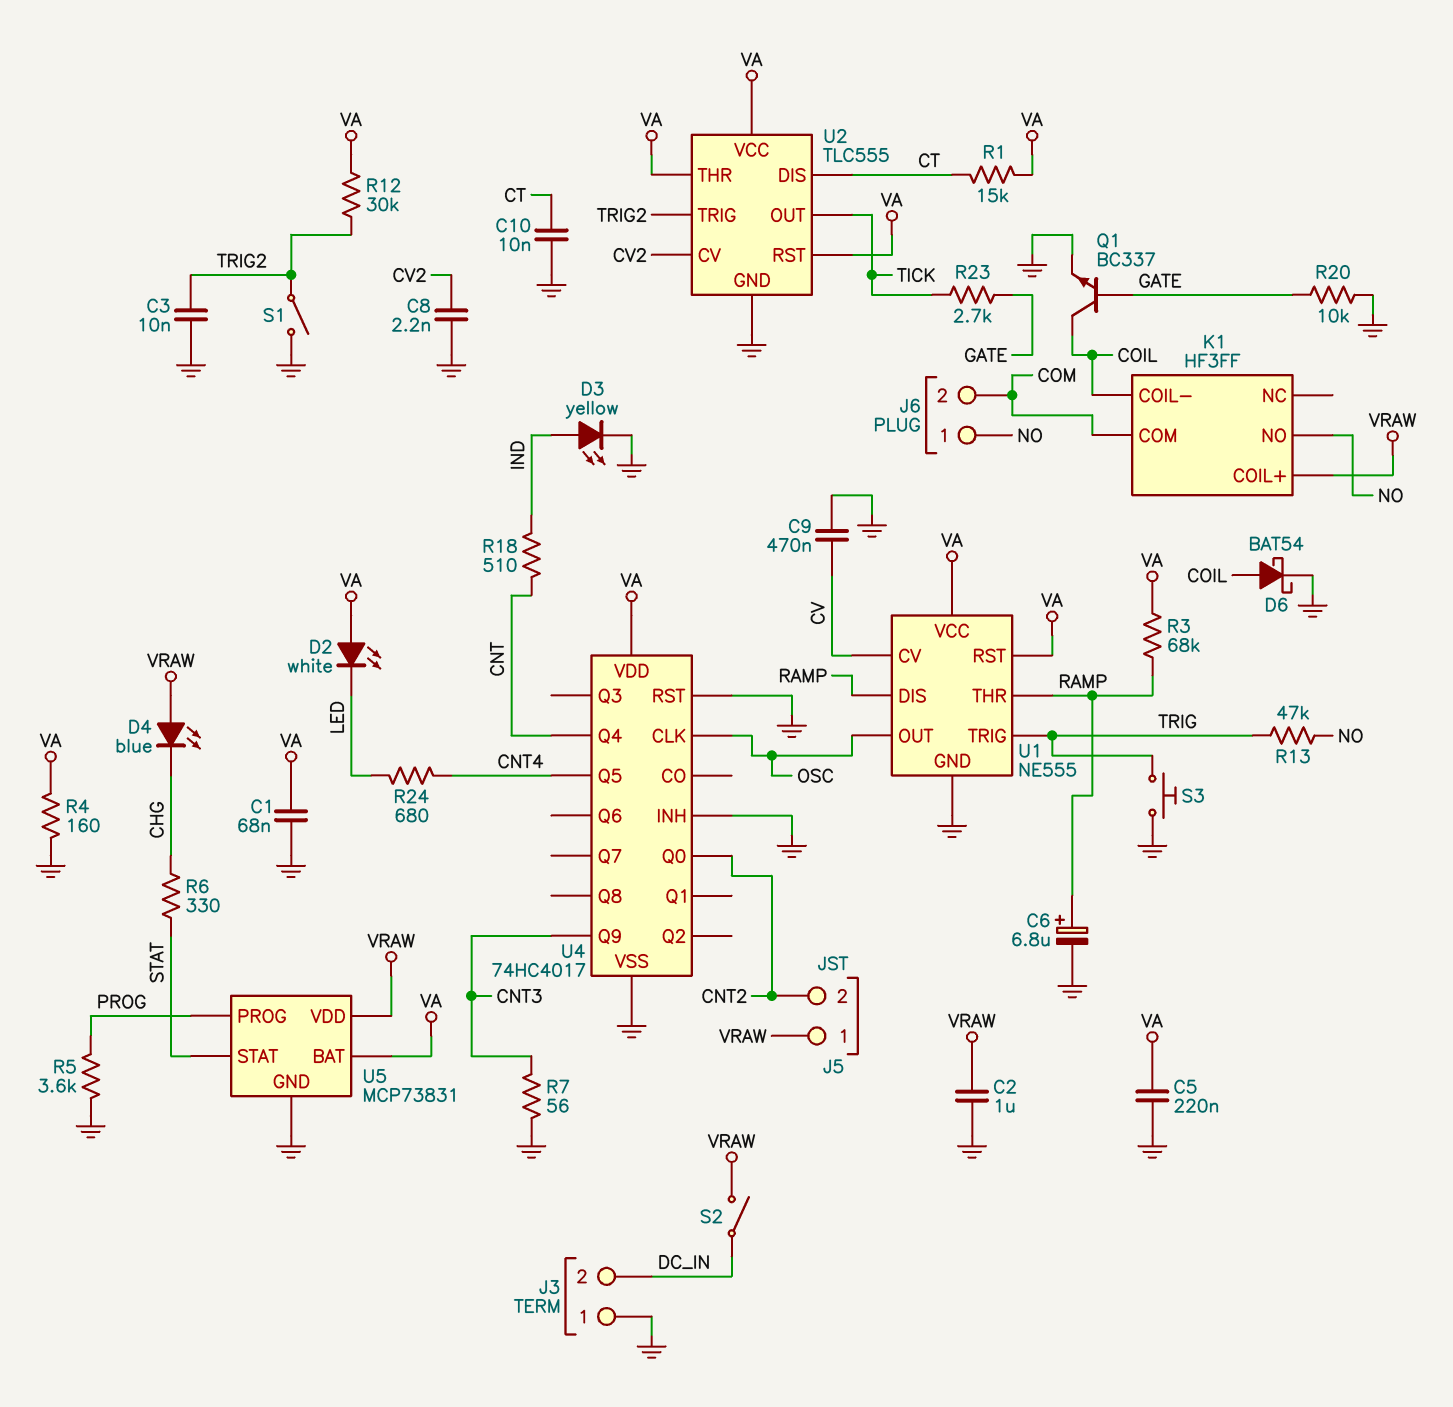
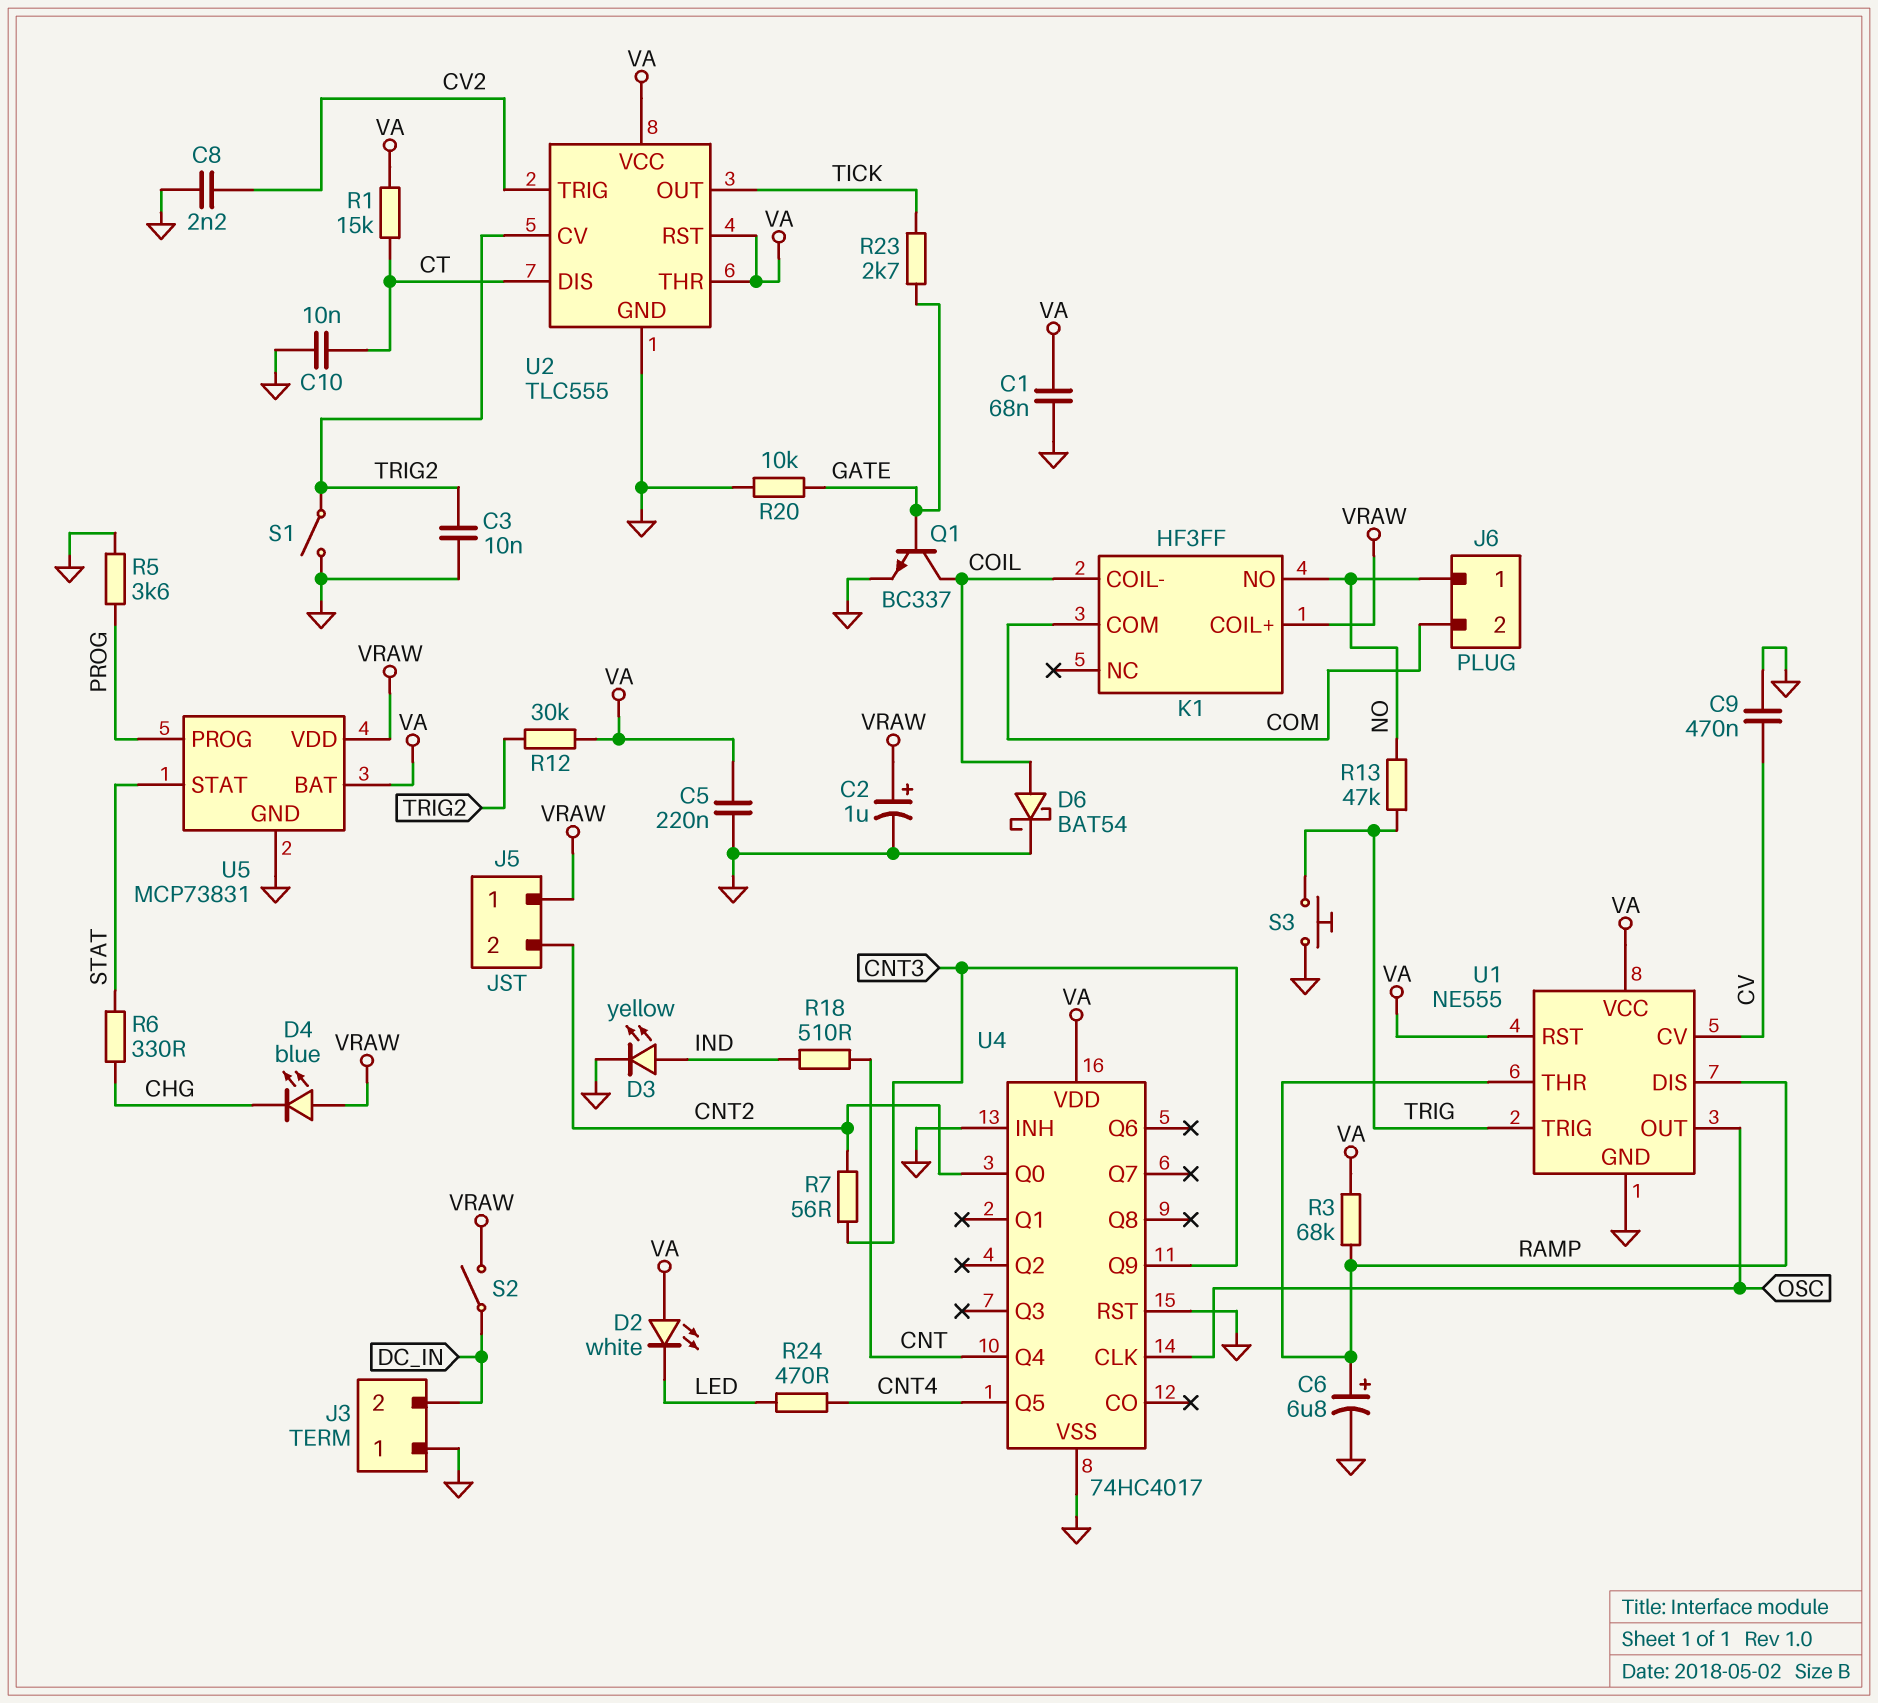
C2: 1uF (GND, VRAW) -> 1uF (plus VRAW, minus GND)
R4: 160 (GND, VA) -> none
R7: 56 (CNT3, GND) -> 56 (CNT2, CNT3)
R24: 680 (CNT4, LED) -> 470 (CNT4, LED)
U2 pin CV: CV2 -> TRIG2
U2 pin TRIG: TRIG2 -> CV2

